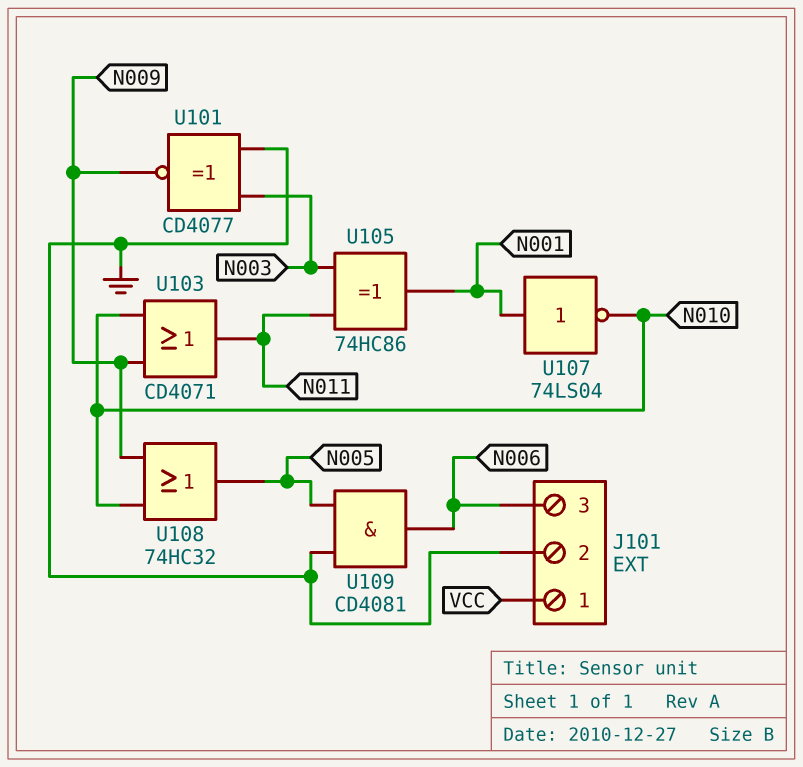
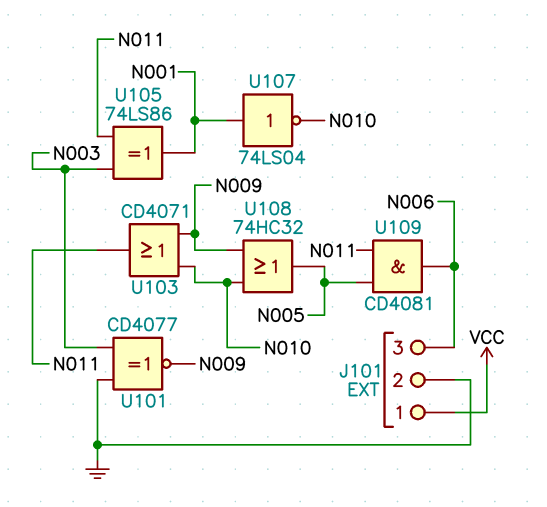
U105: XOR 74HC86 (in N003, in N011, out N001) -> XOR 74LS86 (in N003, in N011, out N001)
U109: AND CD4081 (in GND, in N005, out N006) -> AND CD4081 (in N005, in N011, out N006)

